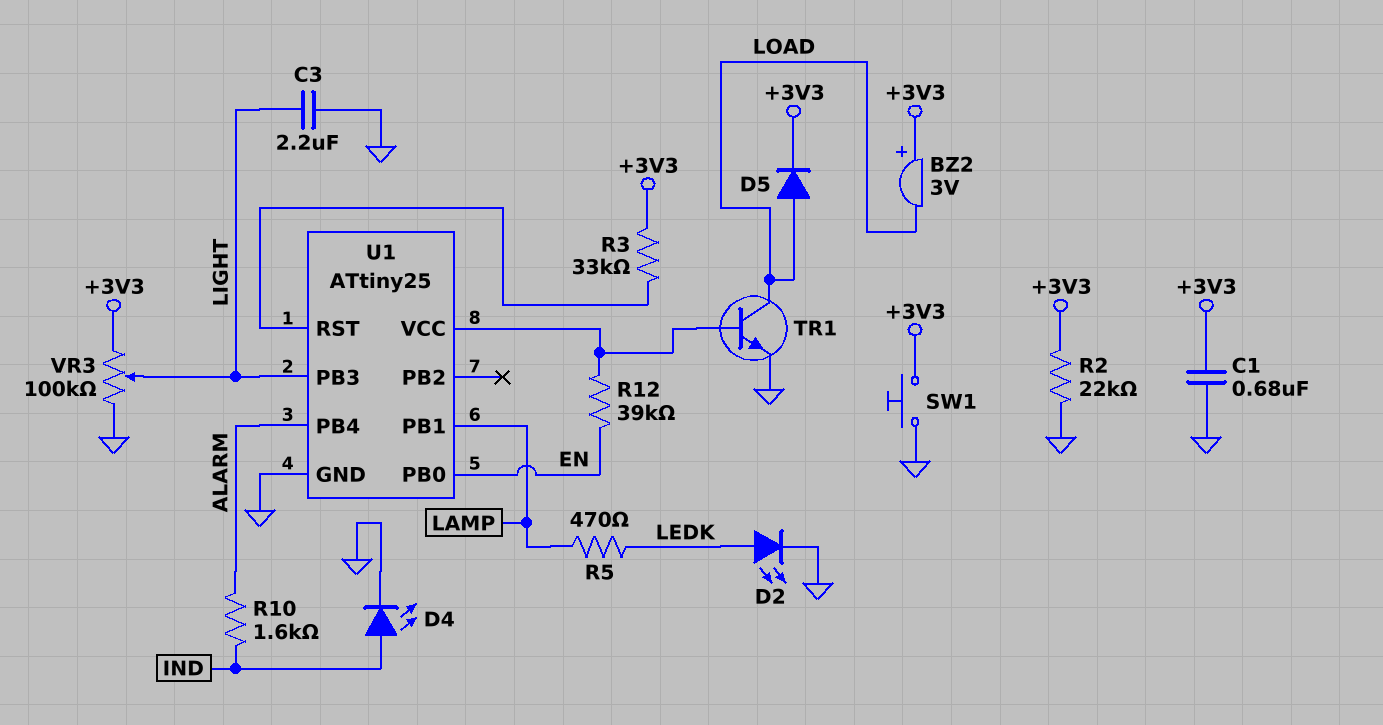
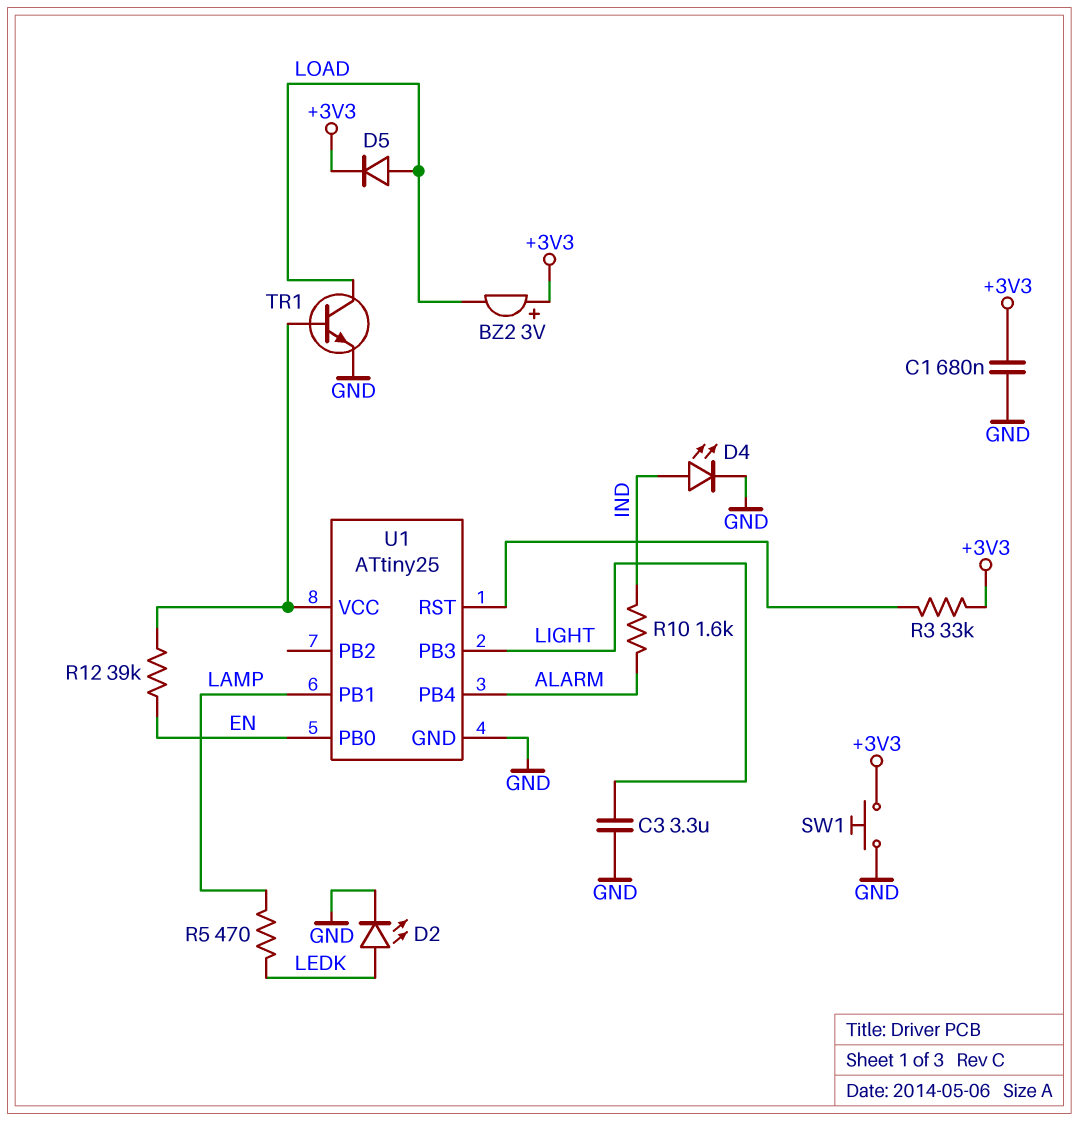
C3: 2.2uF (GND, LIGHT) -> 3.3uF (GND, LIGHT)
R2: 22k (+3V3, GND) -> none
VR3: 100k (+3V3, GND, wiper LIGHT) -> none

